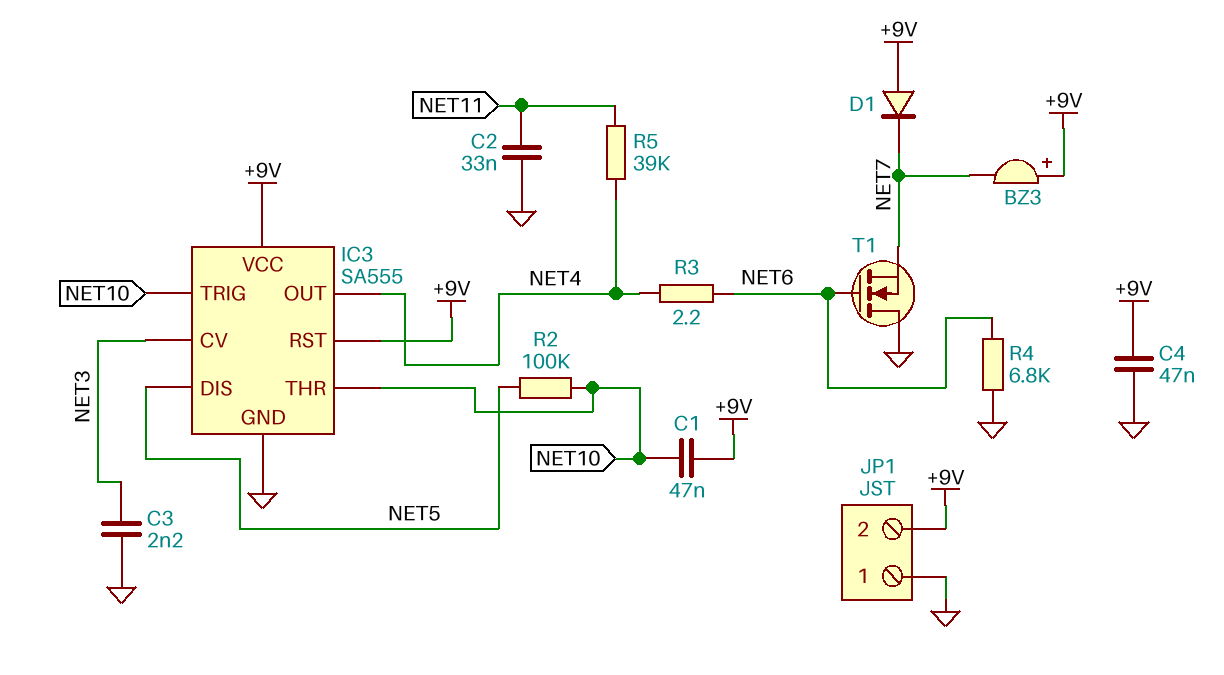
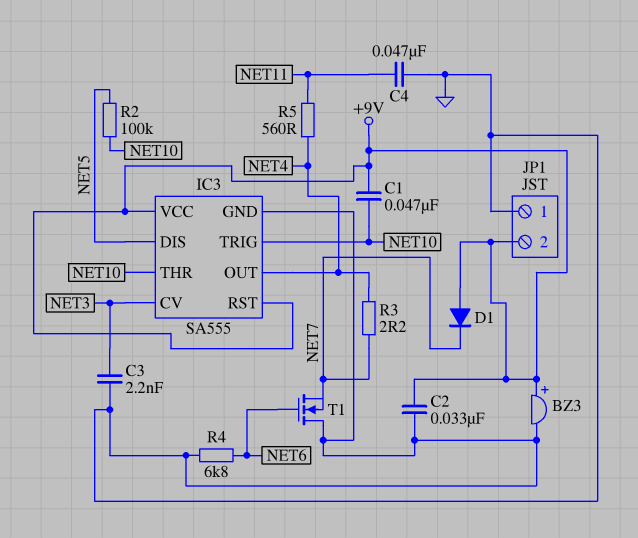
BZ3: buzzer (plus +9V, minus NET7) -> buzzer (plus +9V, minus GND)
C2: 33nF (GND, NET11) -> 33nF (+9V, GND)
C4: 47nF (+9V, GND) -> 47nF (GND, NET11)
R3: 2.2 (NET4, NET6) -> 2.2 (NET4, NET7)
R5: 39k (NET4, NET11) -> 560 (NET4, NET11)

